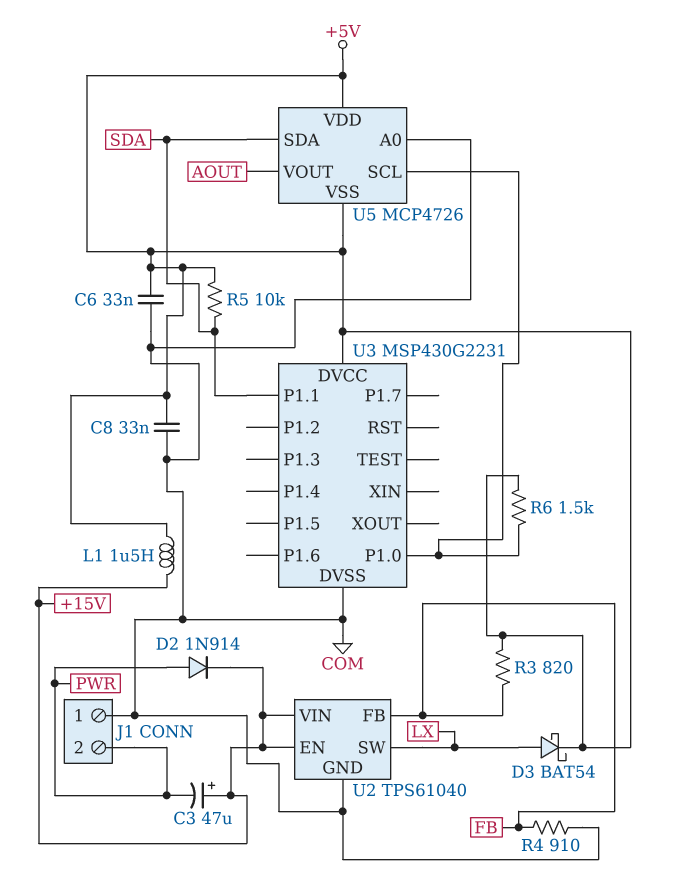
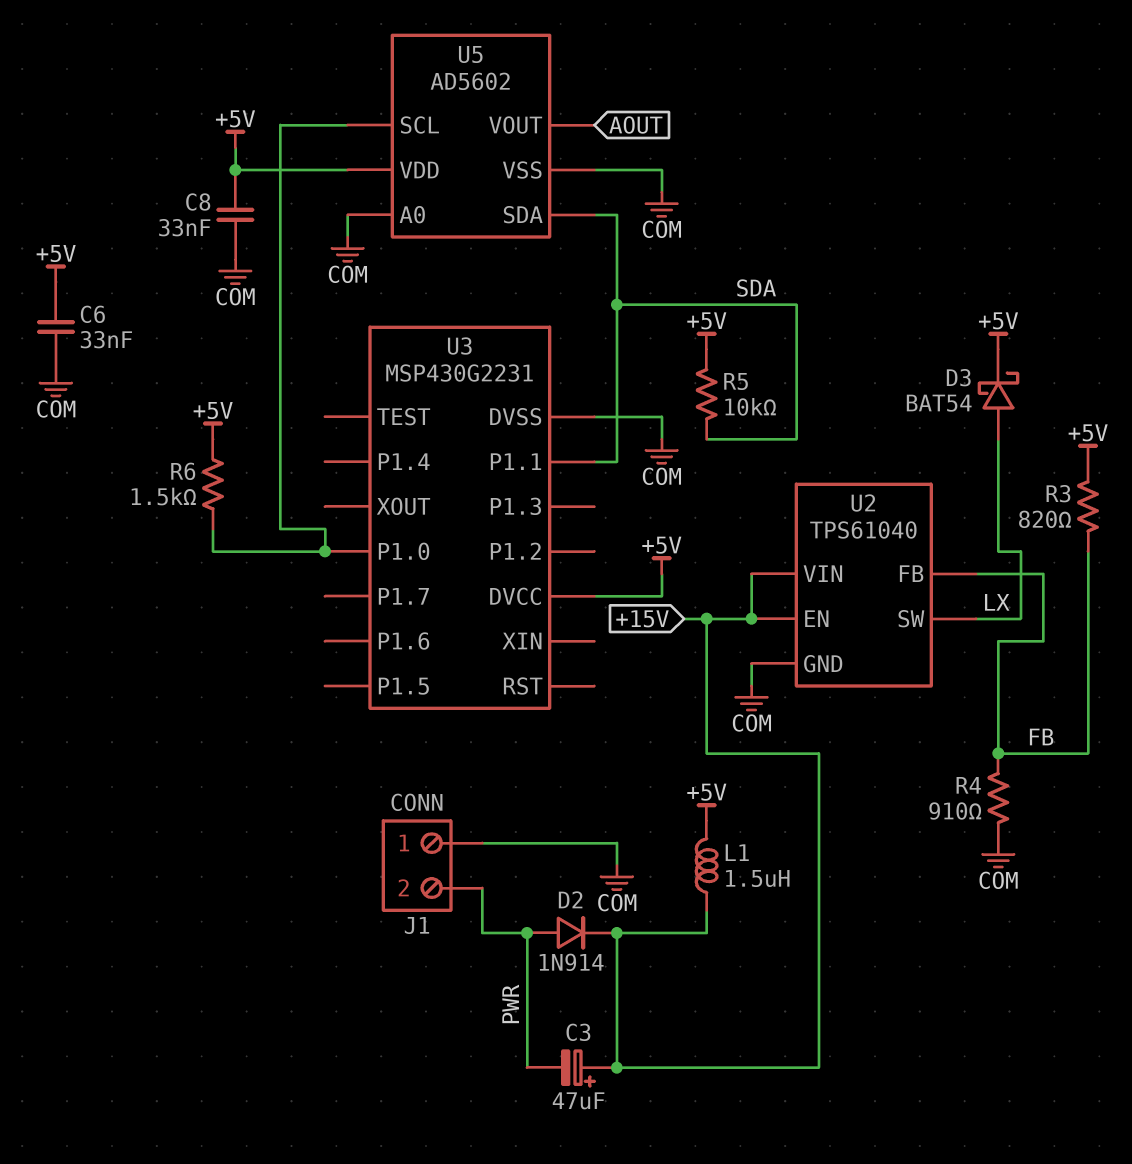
U5: MCP4726 -> AD5602
U5 pin VSS: +5V -> COM

